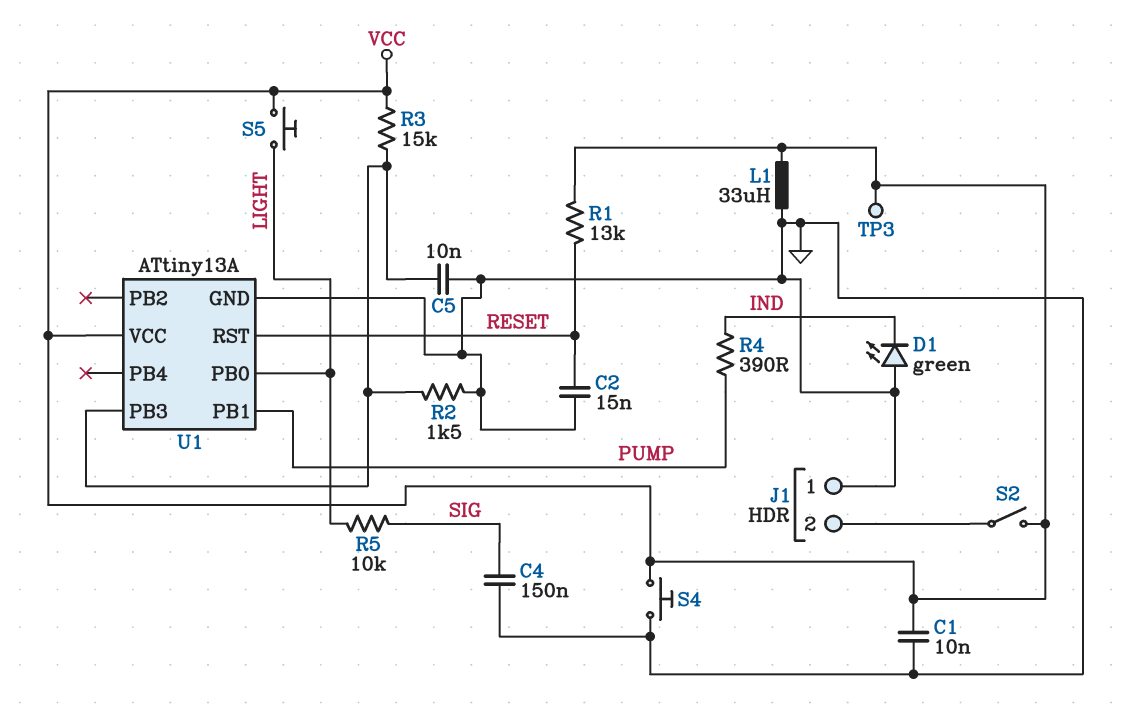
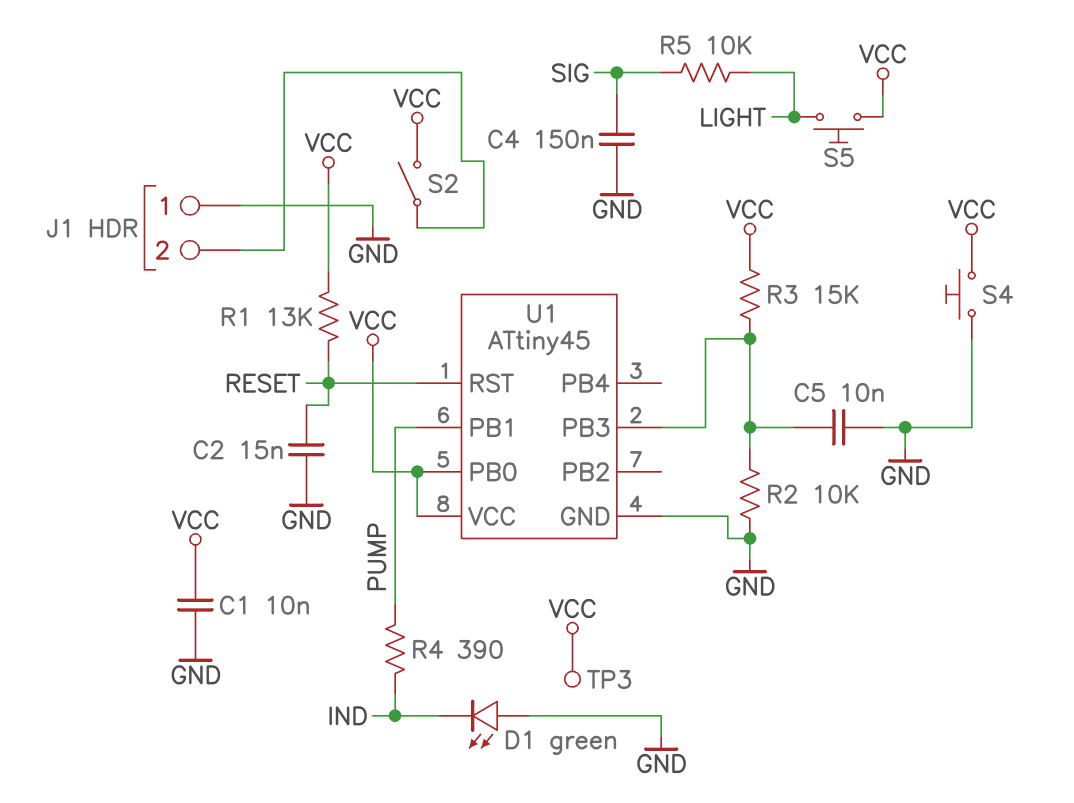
L1: 33uH (GND, VCC) -> none
R2: 1.5k (GND, U1/PB3) -> 10k (GND, U1/PB3)
U1: ATtiny13A -> ATtiny45
U1 pin PB0: LIGHT -> VCC

